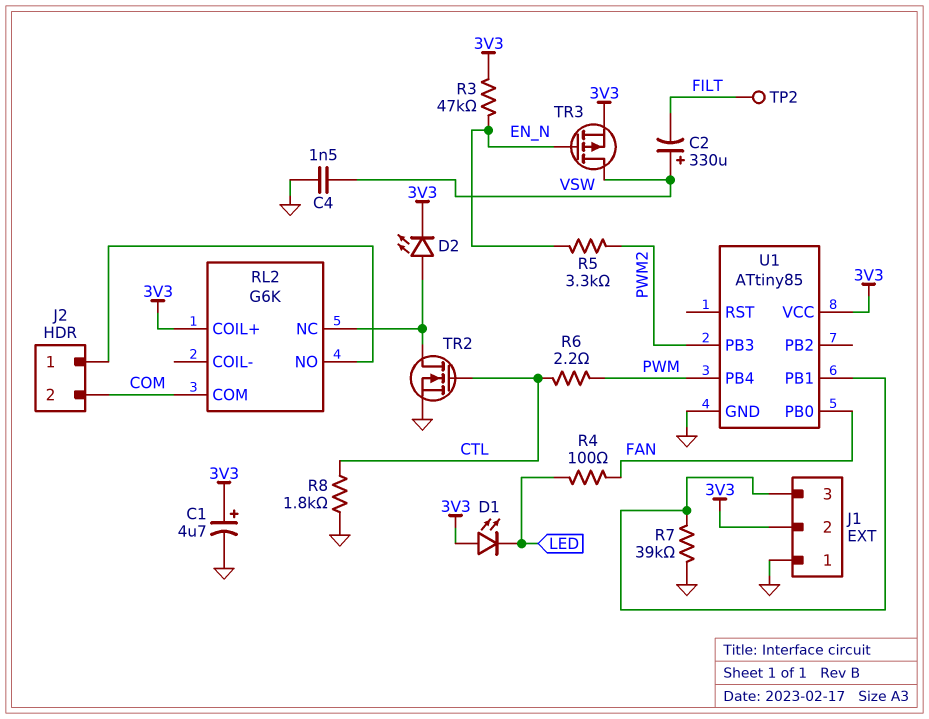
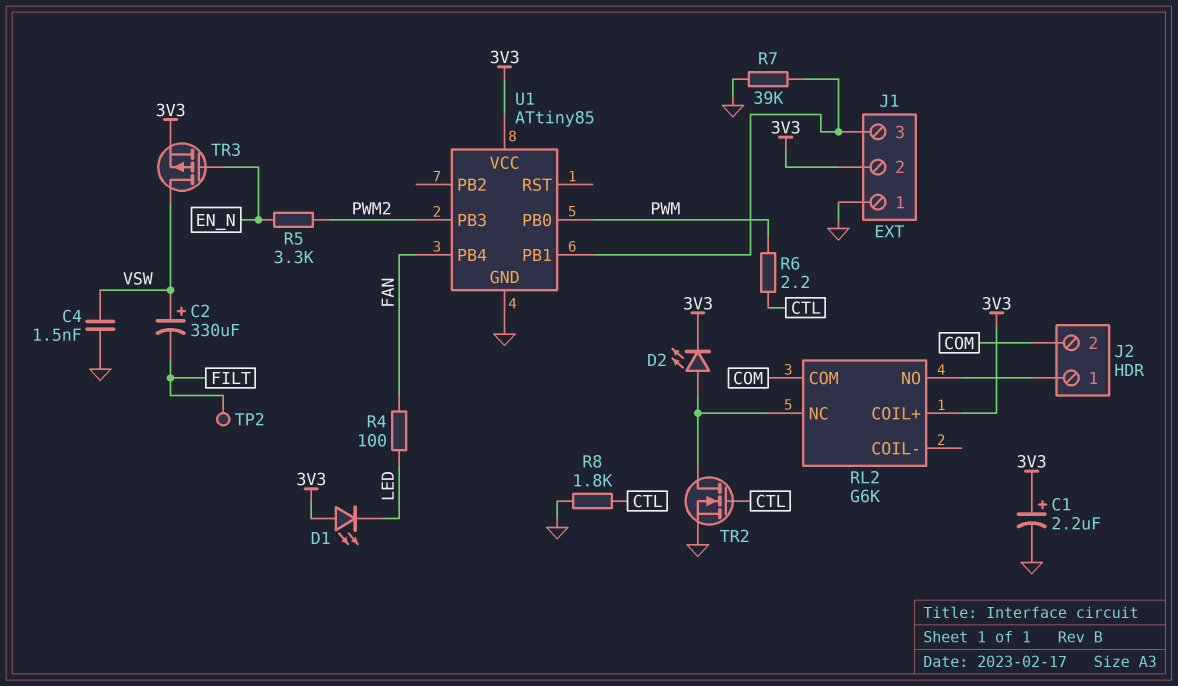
C1: 4.7uF (plus 3V3, minus GND) -> 2.2uF (plus 3V3, minus GND)
R3: 47k (3V3, EN_N) -> none
U1 pin PB0: FAN -> PWM
U1 pin PB4: PWM -> FAN

